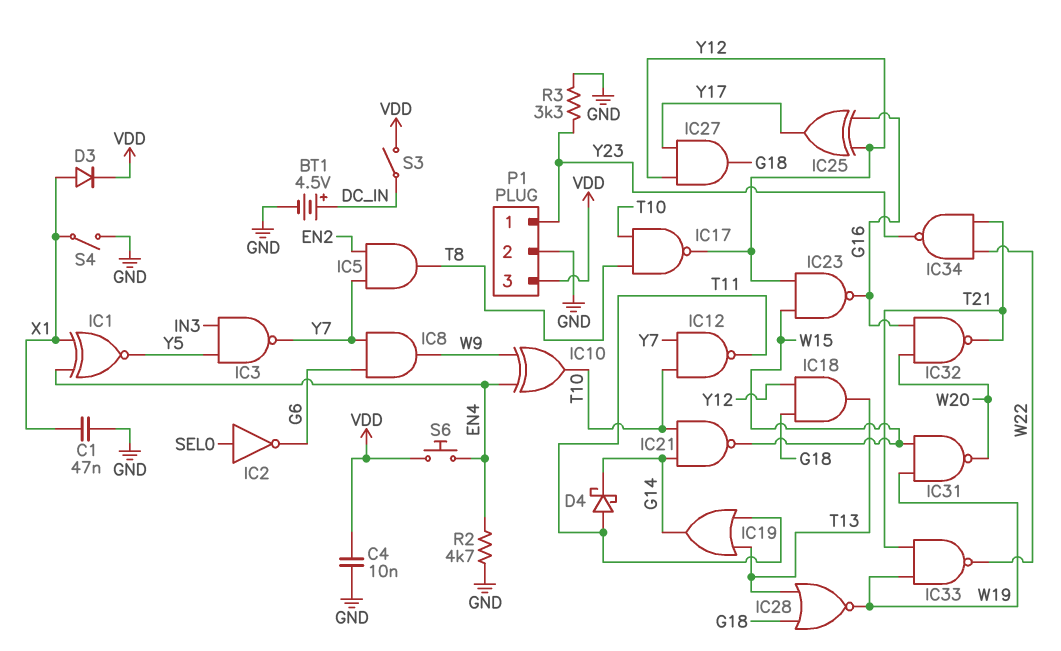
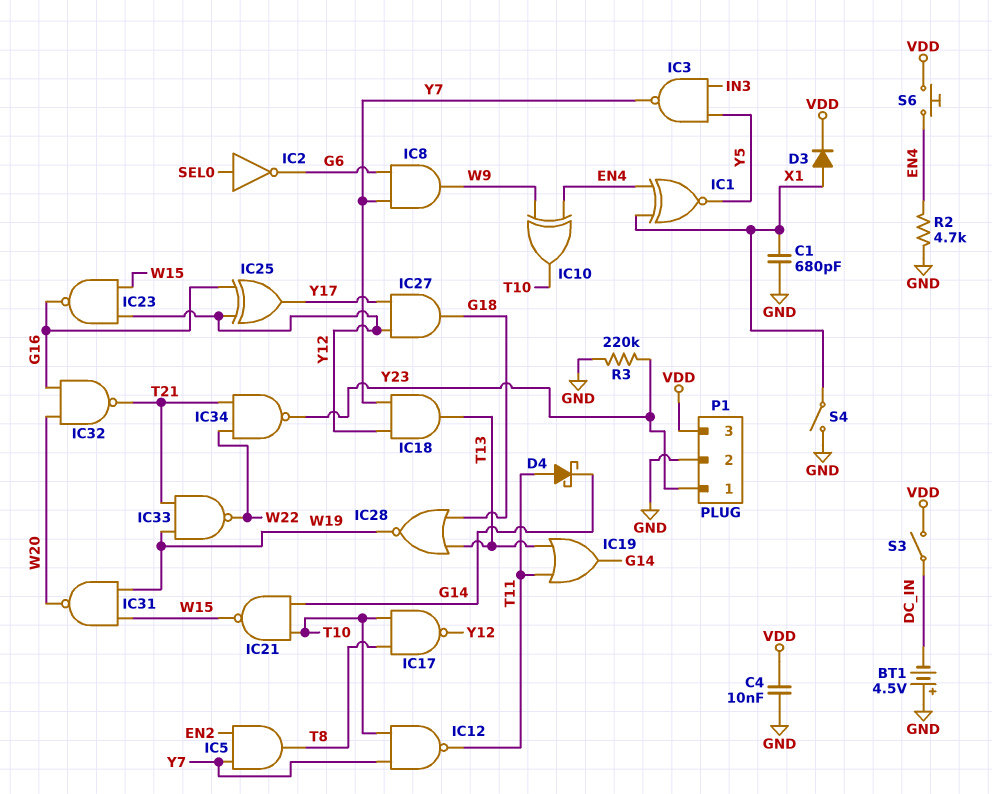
BT1: 4.5V (plus DC_IN, minus GND) -> 4.5V (plus GND, minus DC_IN)
C1: 47nF (GND, X1) -> 680pF (GND, X1)
IC18: AND (in G18, in Y12, out T13) -> AND (in Y7, in Y12, out T13)
R3: 3.3k (GND, Y23) -> 220k (GND, Y23)

